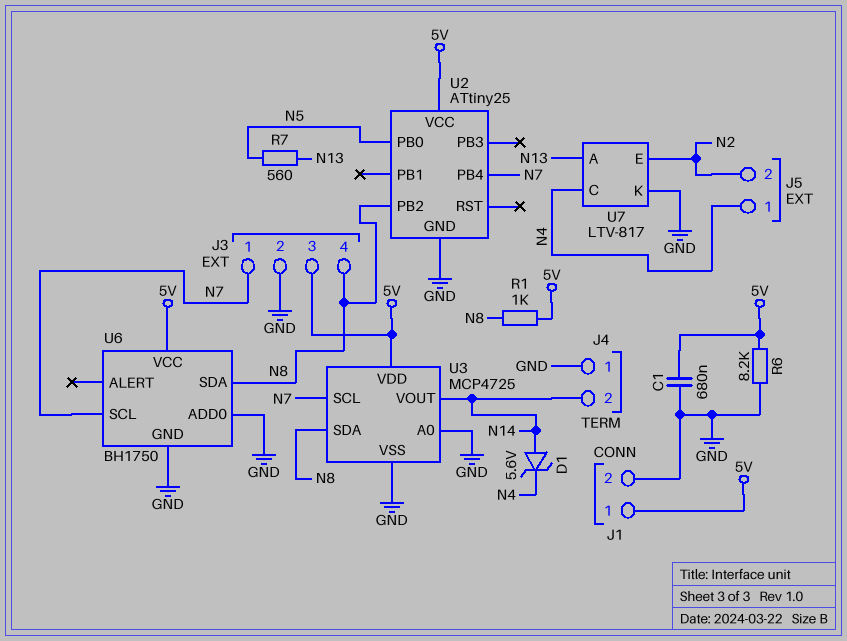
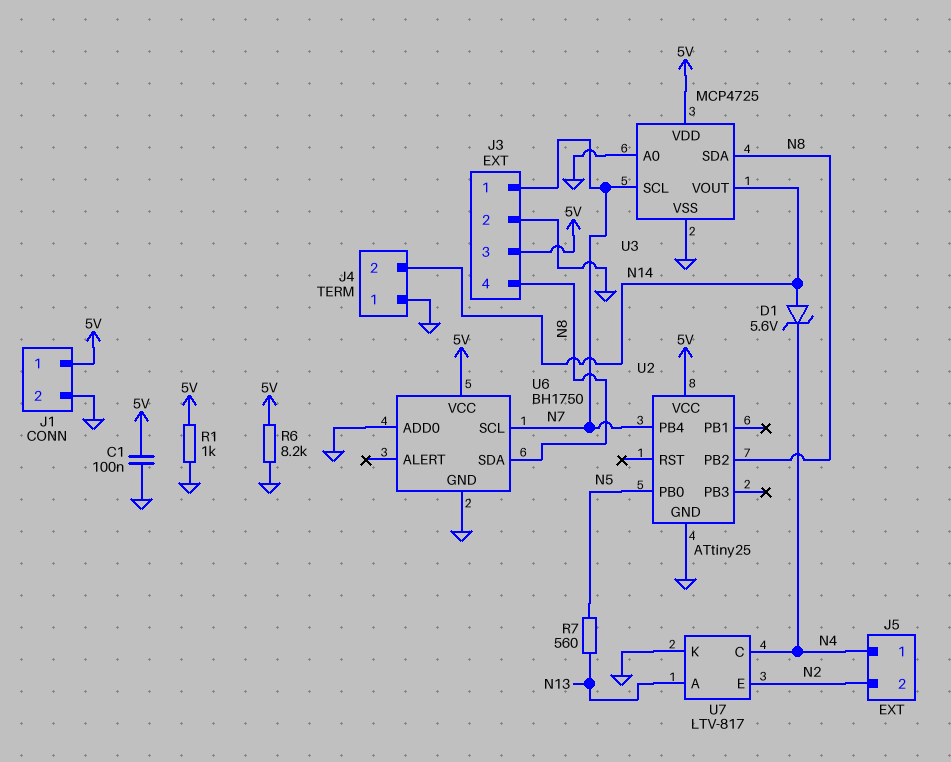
C1: 680nF (5V, GND) -> 100nF (5V, GND)
R1: 1k (5V, N8) -> 1k (5V, GND)

